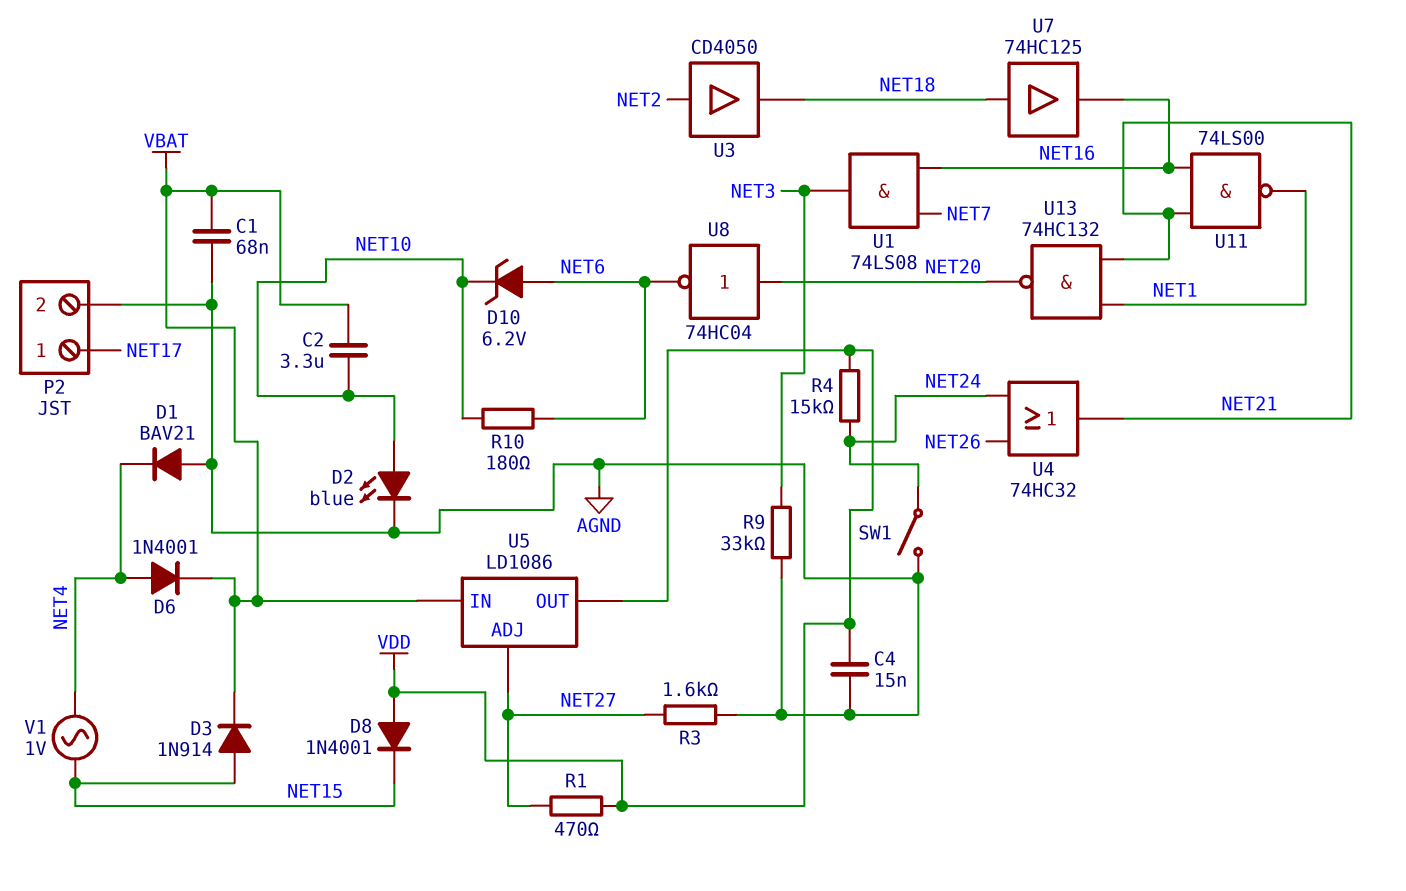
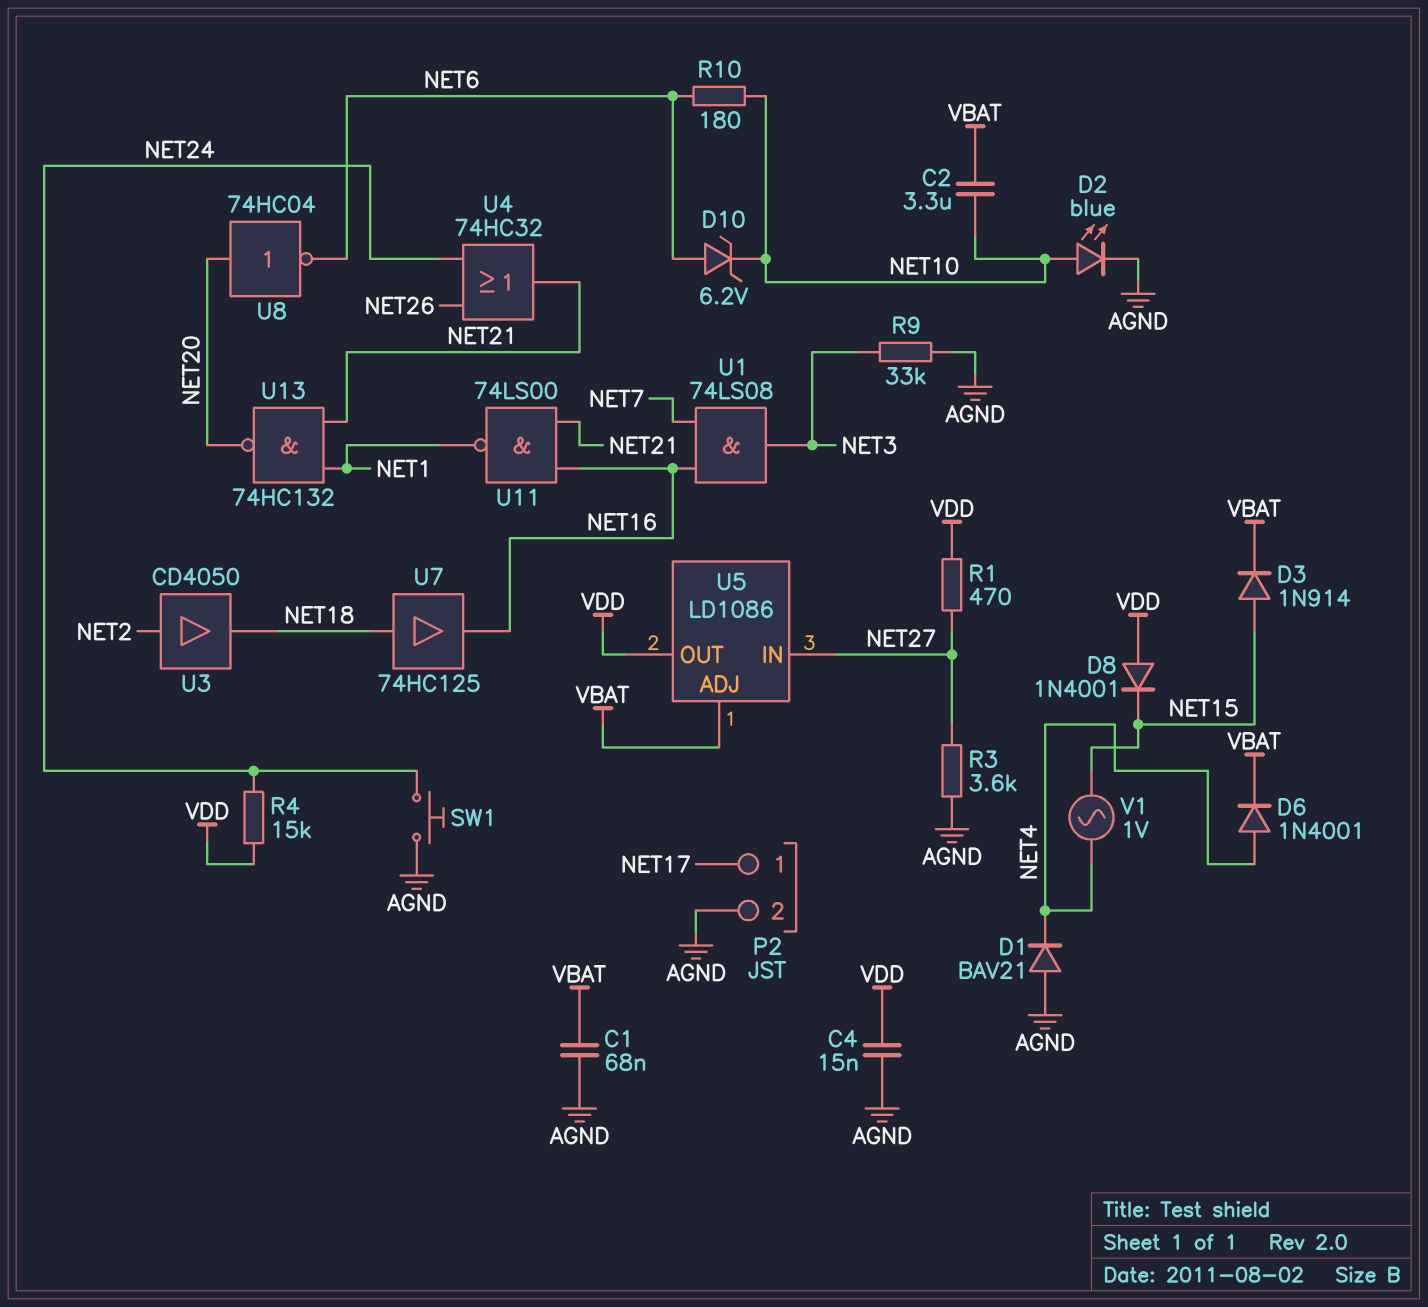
R3: 1.6k (AGND, NET27) -> 3.6k (AGND, NET27)
SW1: switch (AGND, NET24) -> button (AGND, NET24)
U5 pin ADJ: NET27 -> VBAT
U5 pin IN: VBAT -> NET27

